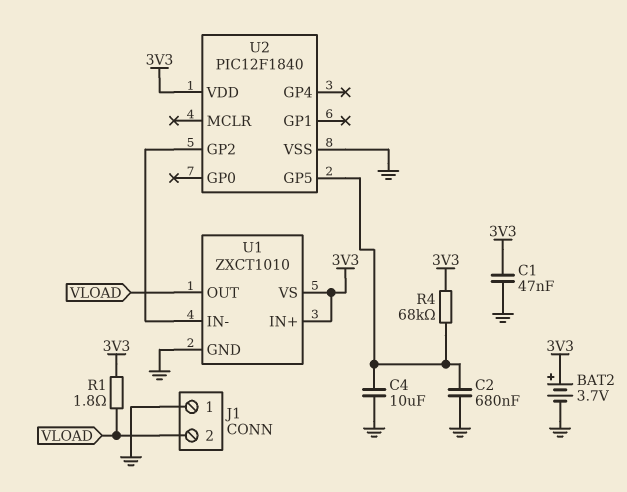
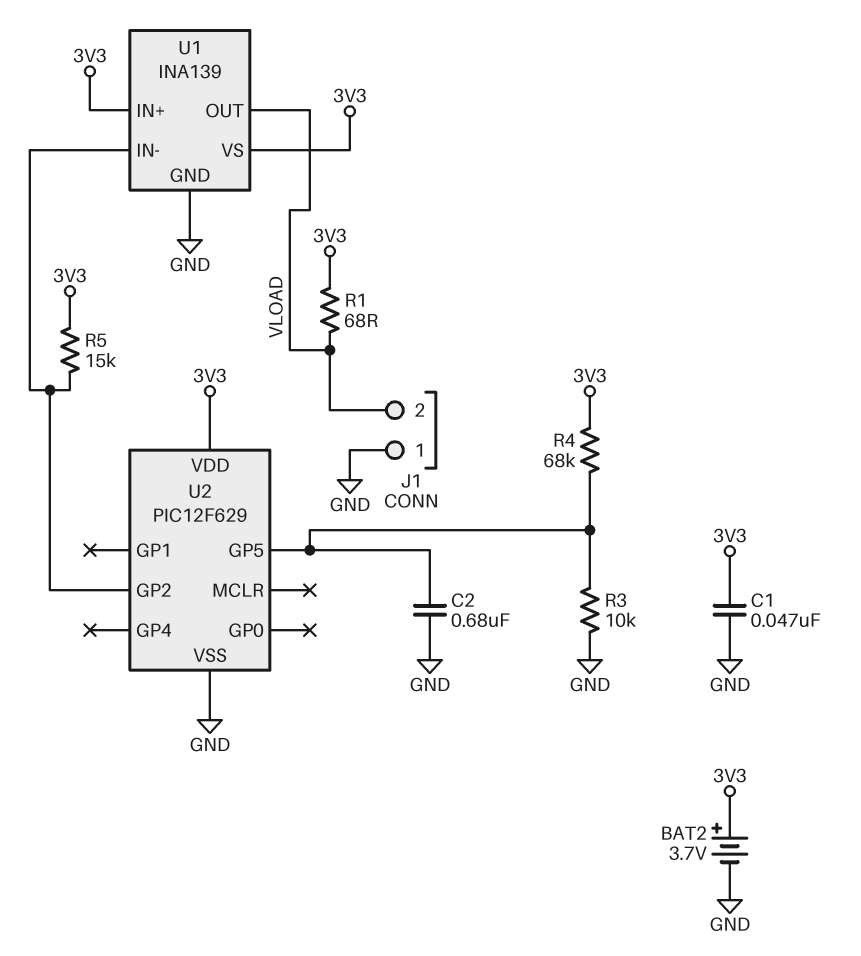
C4: 10uF (GND, U2/GP5) -> none
R1: 1.8 (3V3, VLOAD) -> 68 (3V3, VLOAD)
R3: none -> 10k (GND, U2/GP5)
R5: none -> 15k (3V3, U1/IN-)
U1: ZXCT1010 -> INA139
U2: PIC12F1840 -> PIC12F629

